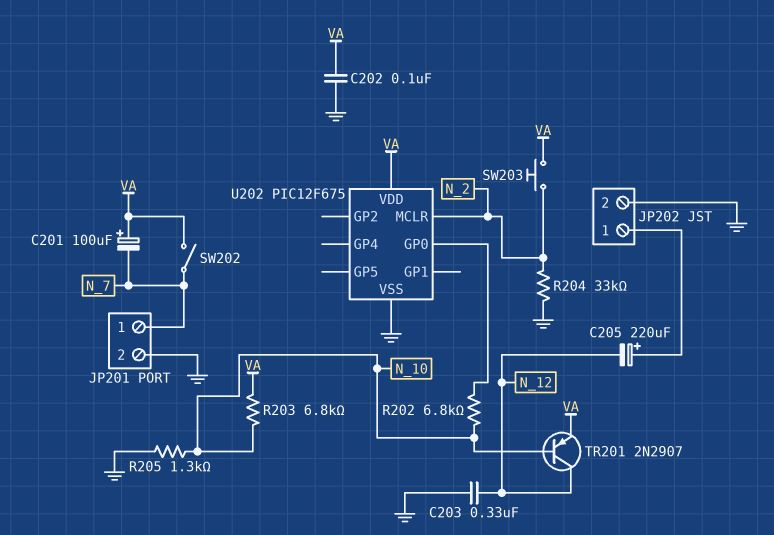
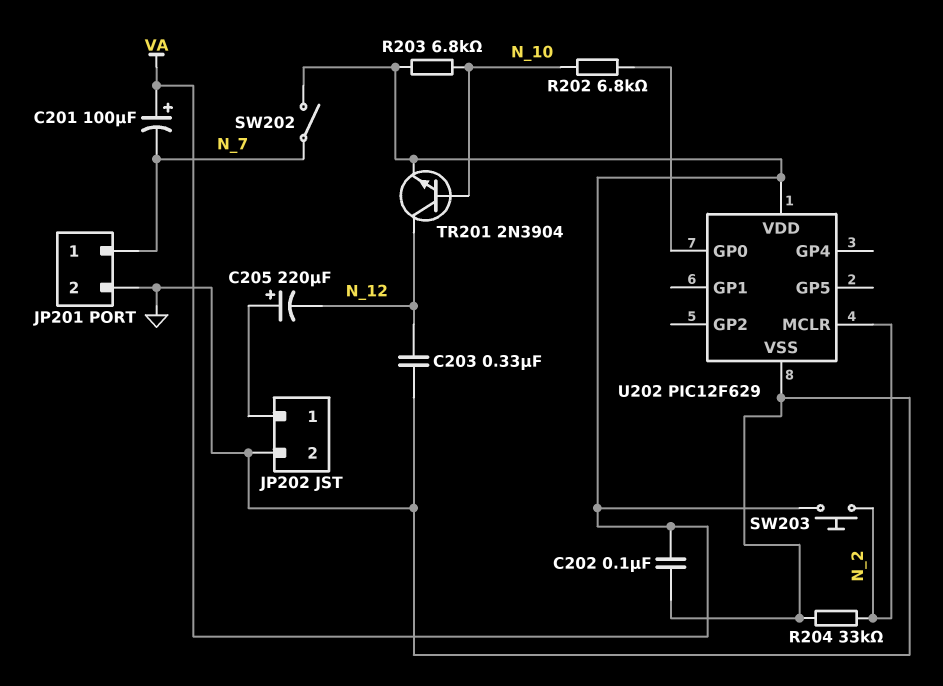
R205: 1.3k (GND, N_10) -> none
TR201: PNP 2N2907 (B N_10, C N_12, E VA) -> NPN 2N3904 (B N_10, C N_12, E VA)
U202: PIC12F675 -> PIC12F629

